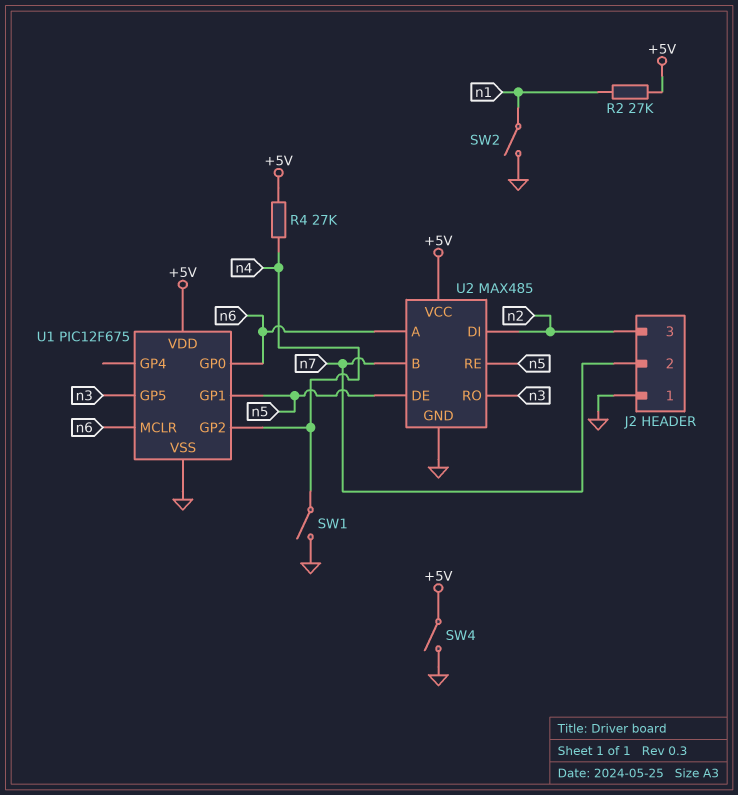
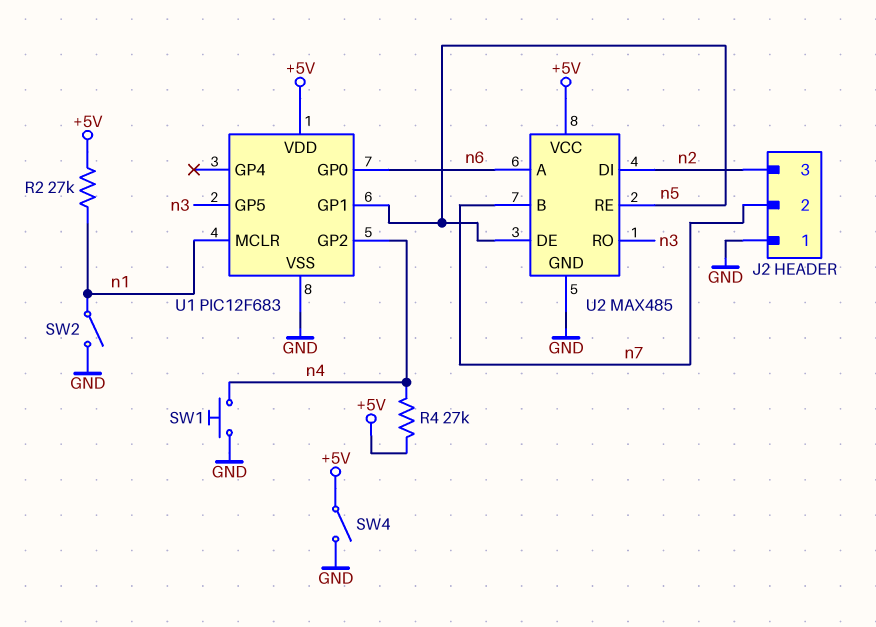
SW1: switch (GND, n4) -> button (GND, n4)
U1: PIC12F675 -> PIC12F683
U1 pin MCLR: n6 -> n1

